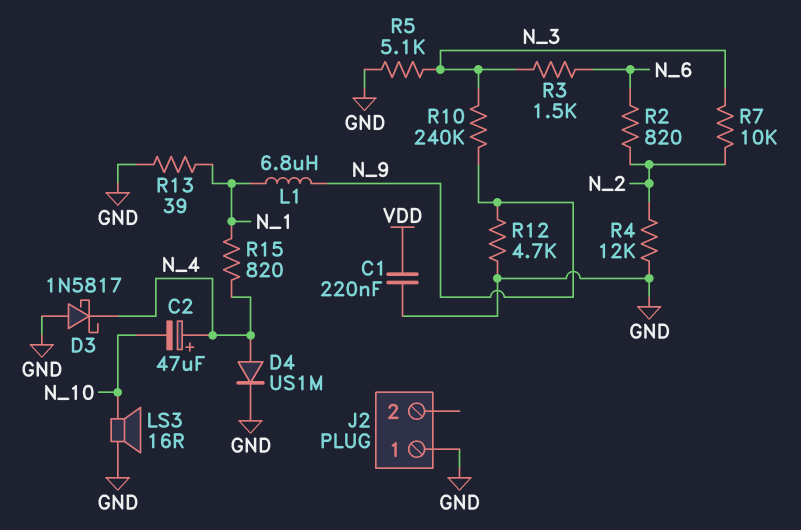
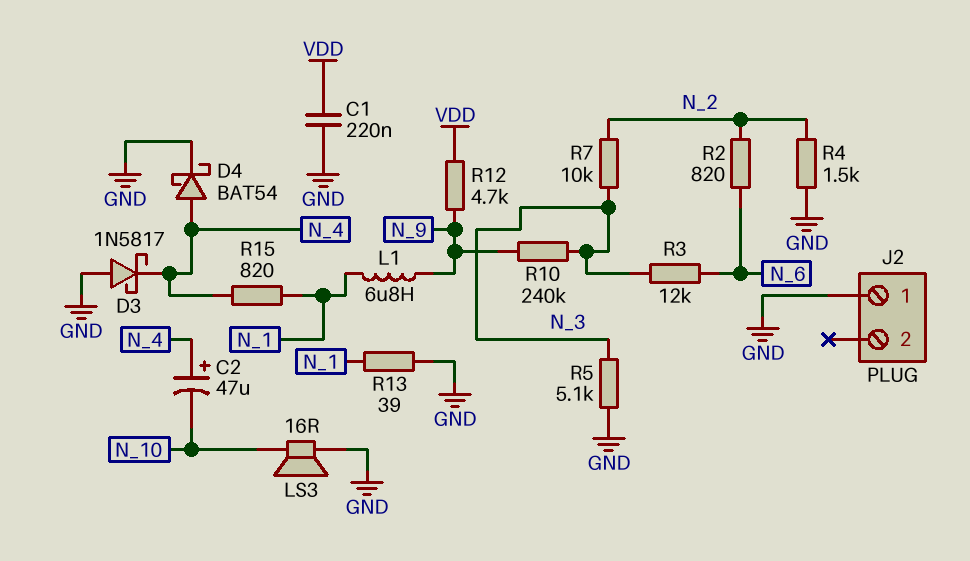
D4: diode US1M (A N_4, K GND) -> schottky BAT54 (A N_4, K GND)
R3: 1.5k (N_3, N_6) -> 12k (N_3, N_6)
R4: 12k (GND, N_2) -> 1.5k (GND, N_2)
R12: 4.7k (GND, N_9) -> 4.7k (N_9, VDD)

